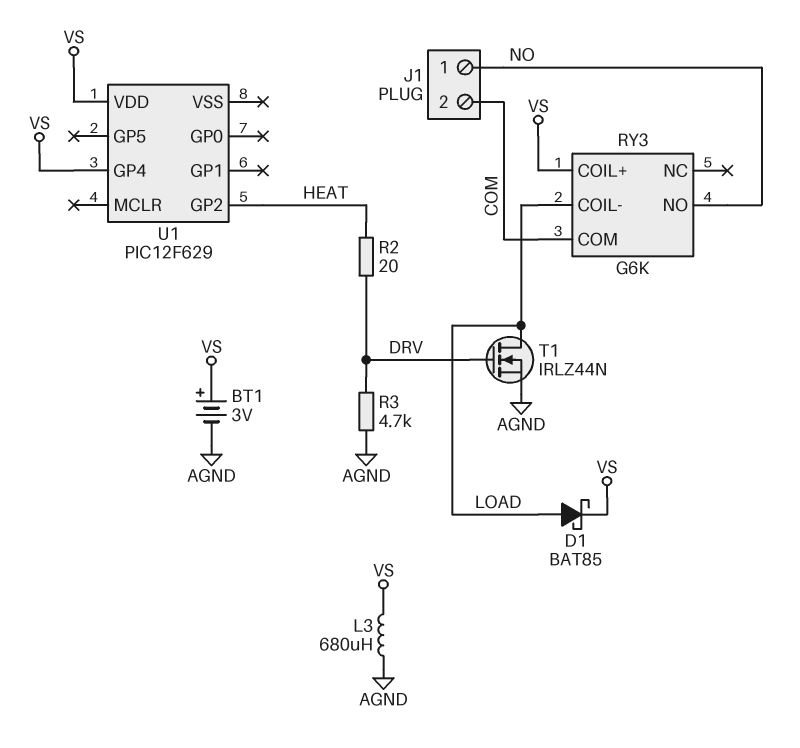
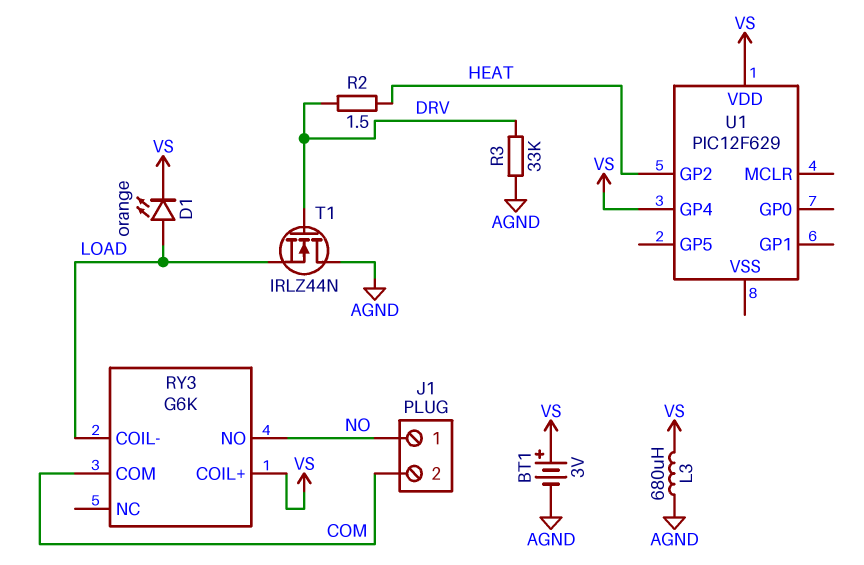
D1: schottky BAT85 (A LOAD, K VS) -> LED orange (A LOAD, K VS)
R2: 20 (DRV, HEAT) -> 1.5 (DRV, HEAT)
R3: 4.7k (AGND, DRV) -> 33k (AGND, DRV)
T1: NMOS IRLZ44N (G DRV, D LOAD, S AGND) -> NMOS IRLZ44N (G DRV, D AGND, S LOAD)

